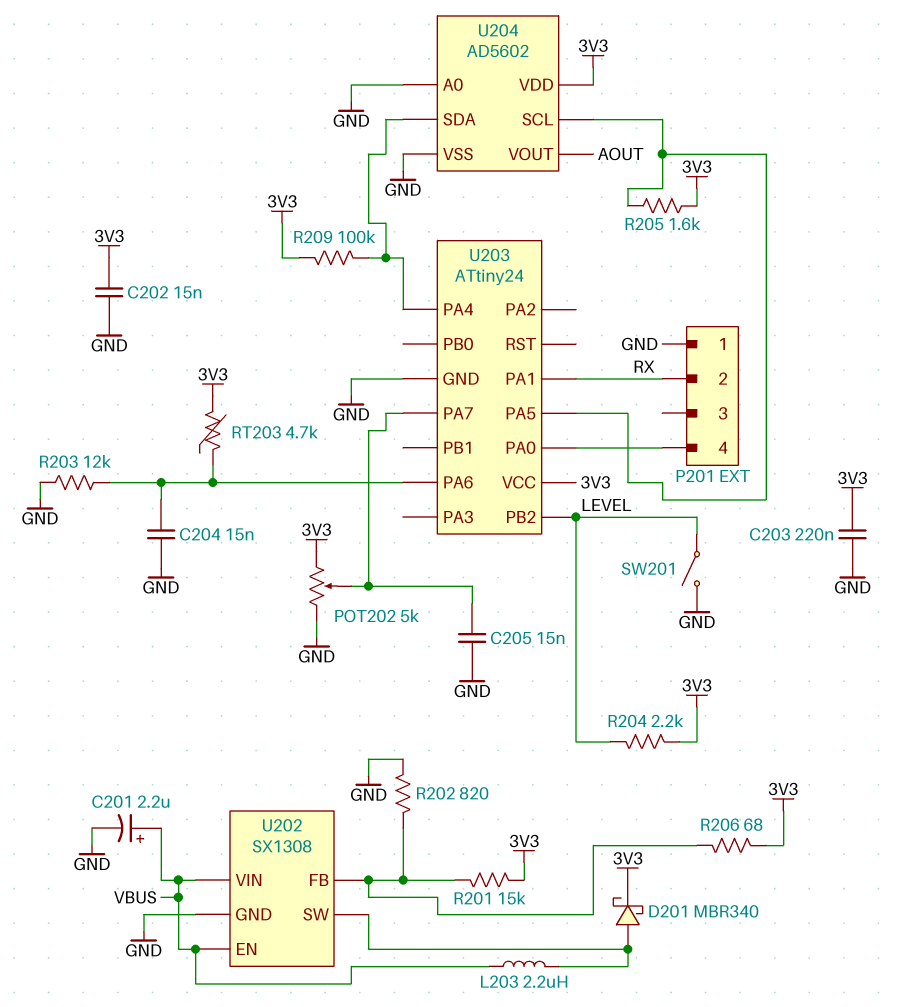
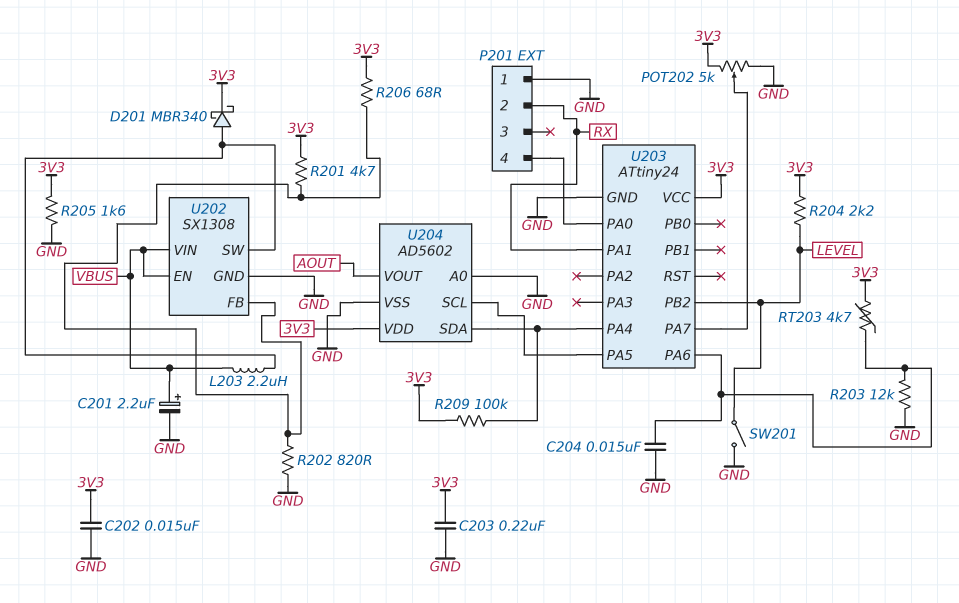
C205: 15nF (GND, U203/PA7) -> none
R201: 15k (3V3, U202/FB) -> 4.7k (3V3, U202/FB)
R205: 1.6k (3V3, U203/PA5) -> 1.6k (3V3, GND)

